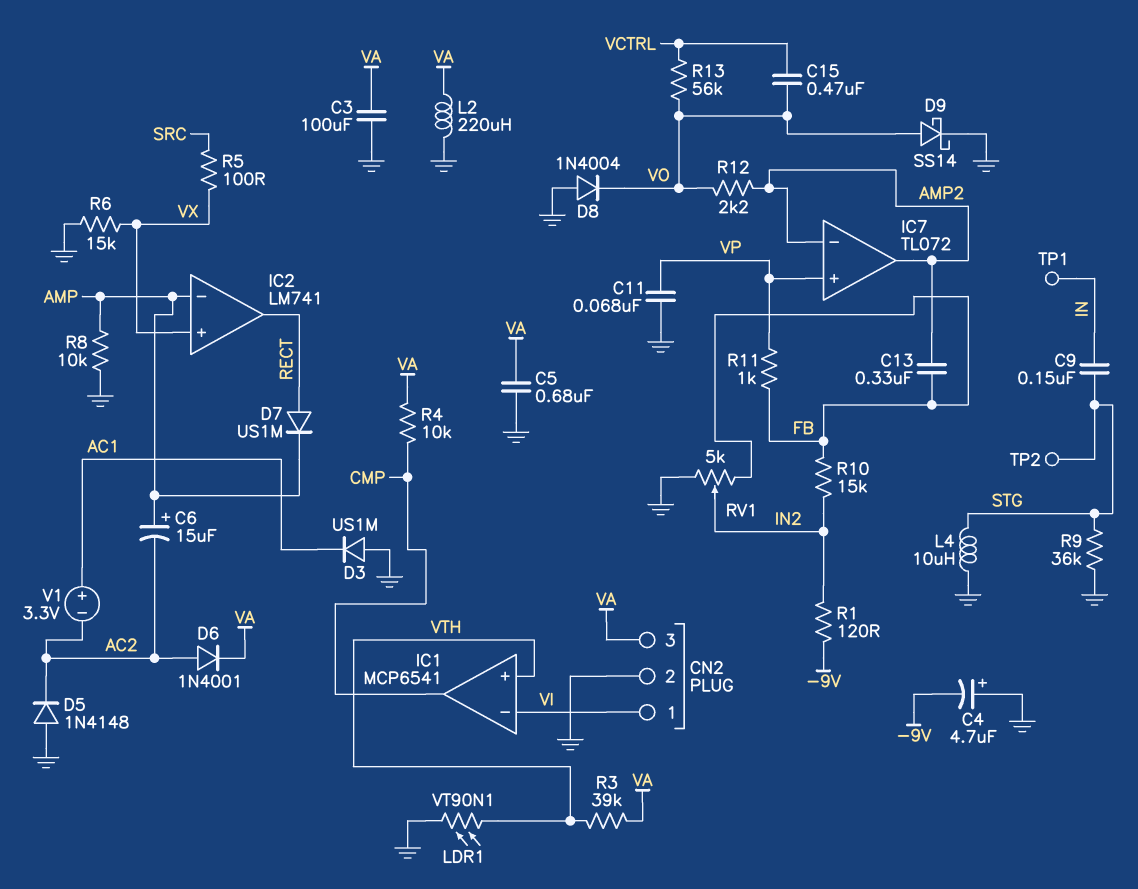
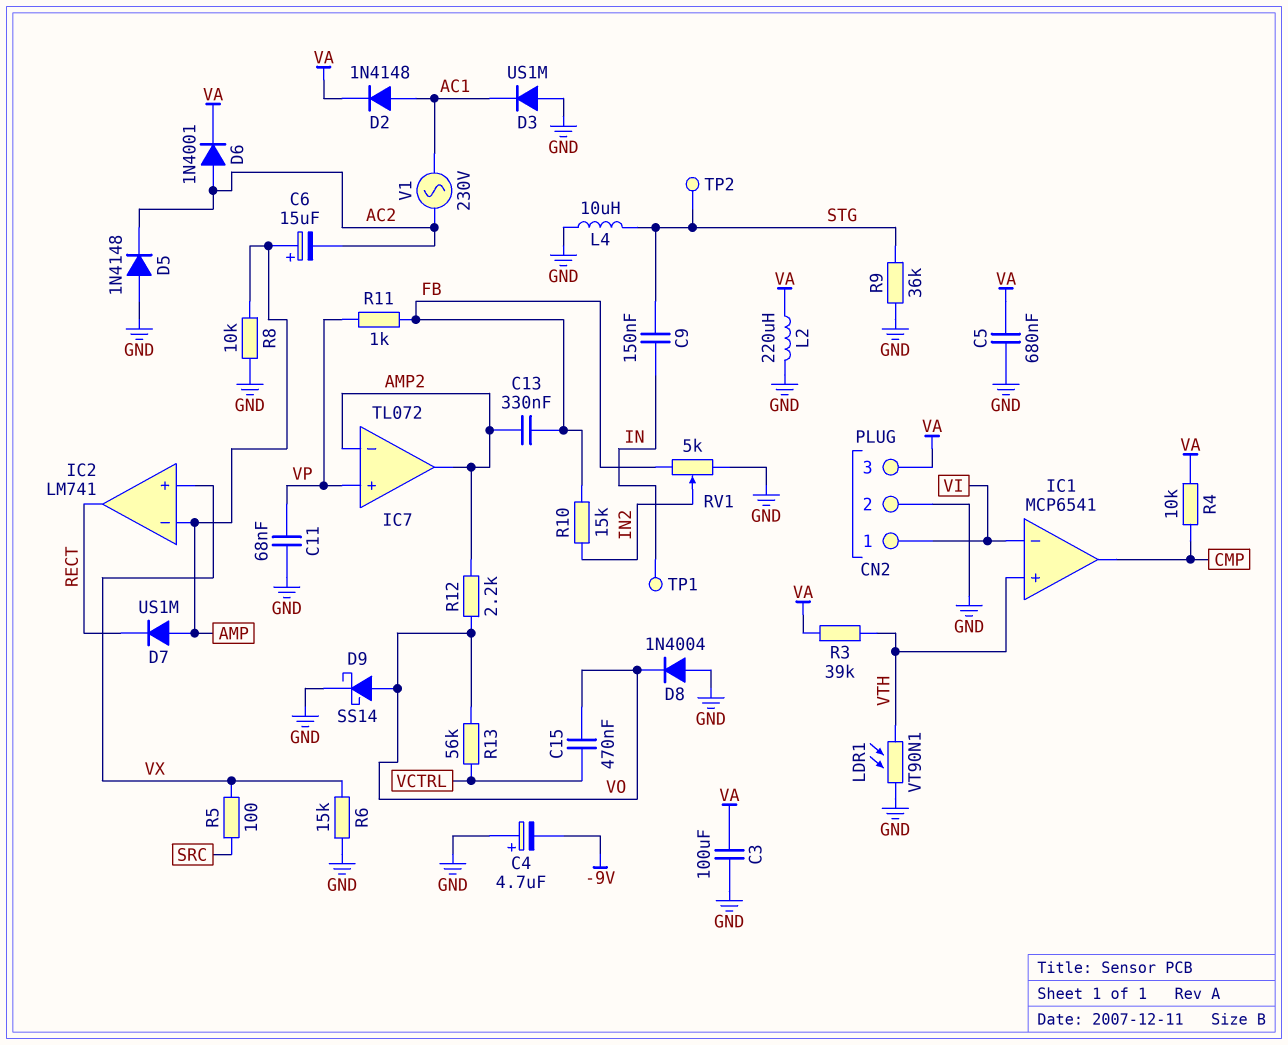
D2: none -> diode 1N4148 (A AC1, K VA)
D7: diode US1M (A RECT, K AMP) -> diode US1M (A AMP, K RECT)
R1: 120 (-9V, IN2) -> none
V1: 3.3V (plus AC1, minus AC2) -> AC 230V (AC1, AC2)

